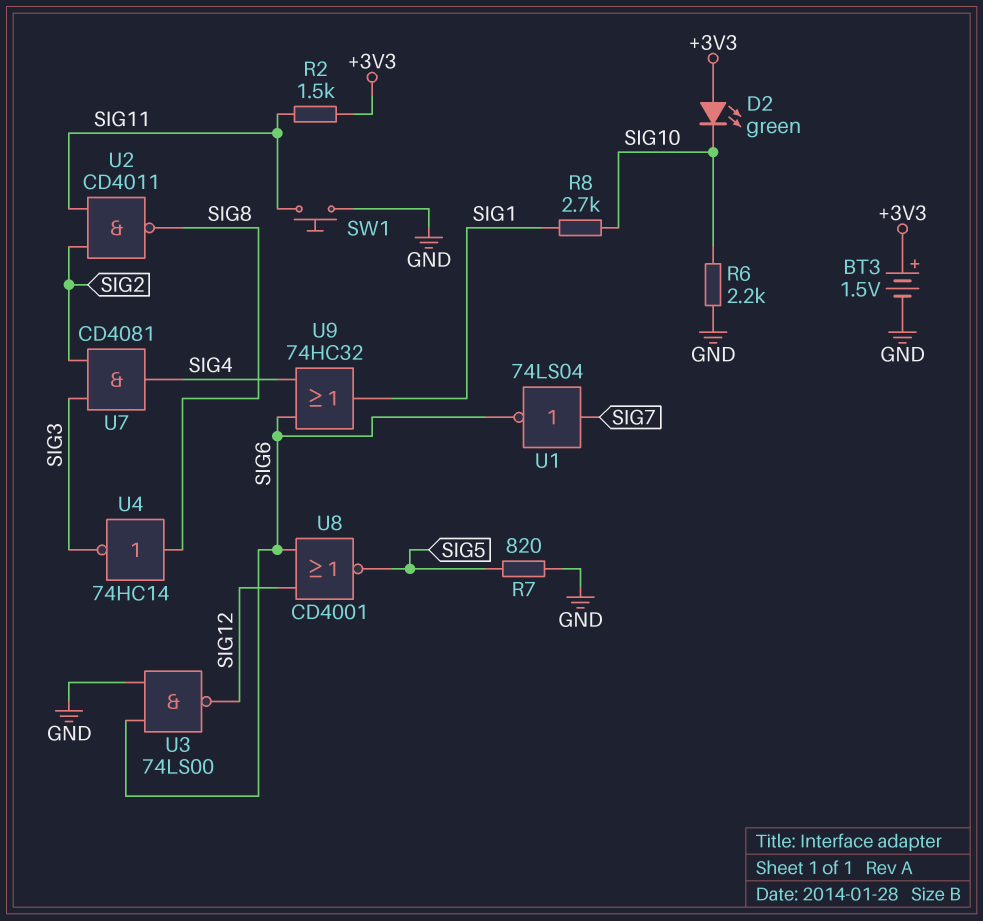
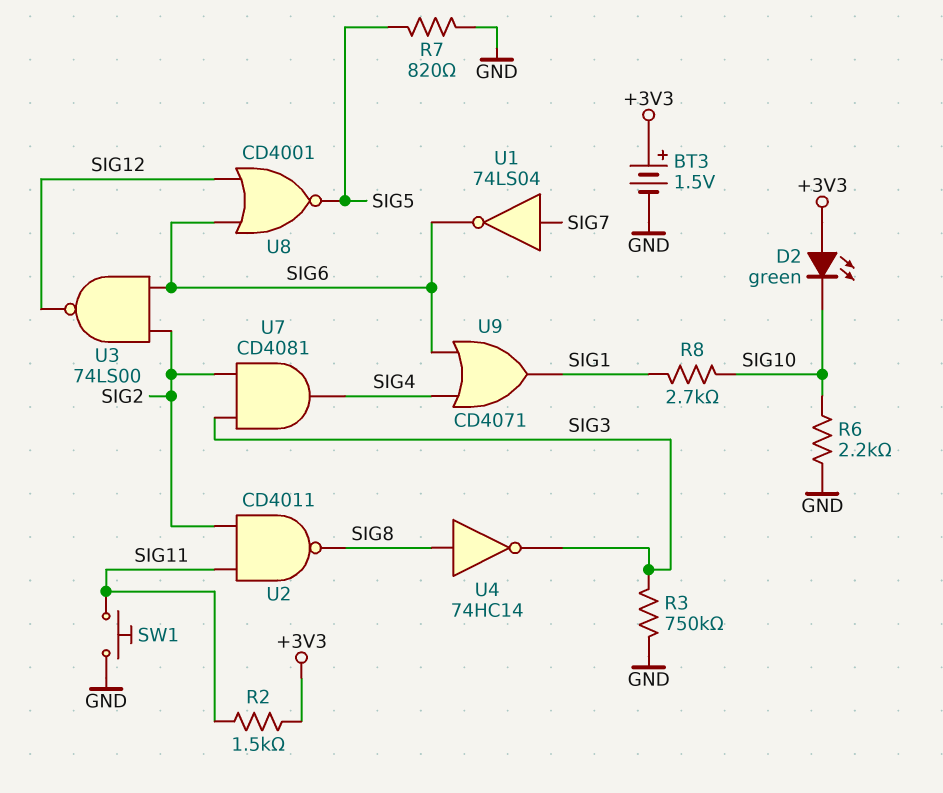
R3: none -> 750k (GND, SIG3)
U3: NAND 74LS00 (in GND, in SIG6, out SIG12) -> NAND 74LS00 (in SIG2, in SIG6, out SIG12)
U9: OR 74HC32 (in SIG4, in SIG6, out SIG1) -> OR CD4071 (in SIG4, in SIG6, out SIG1)

